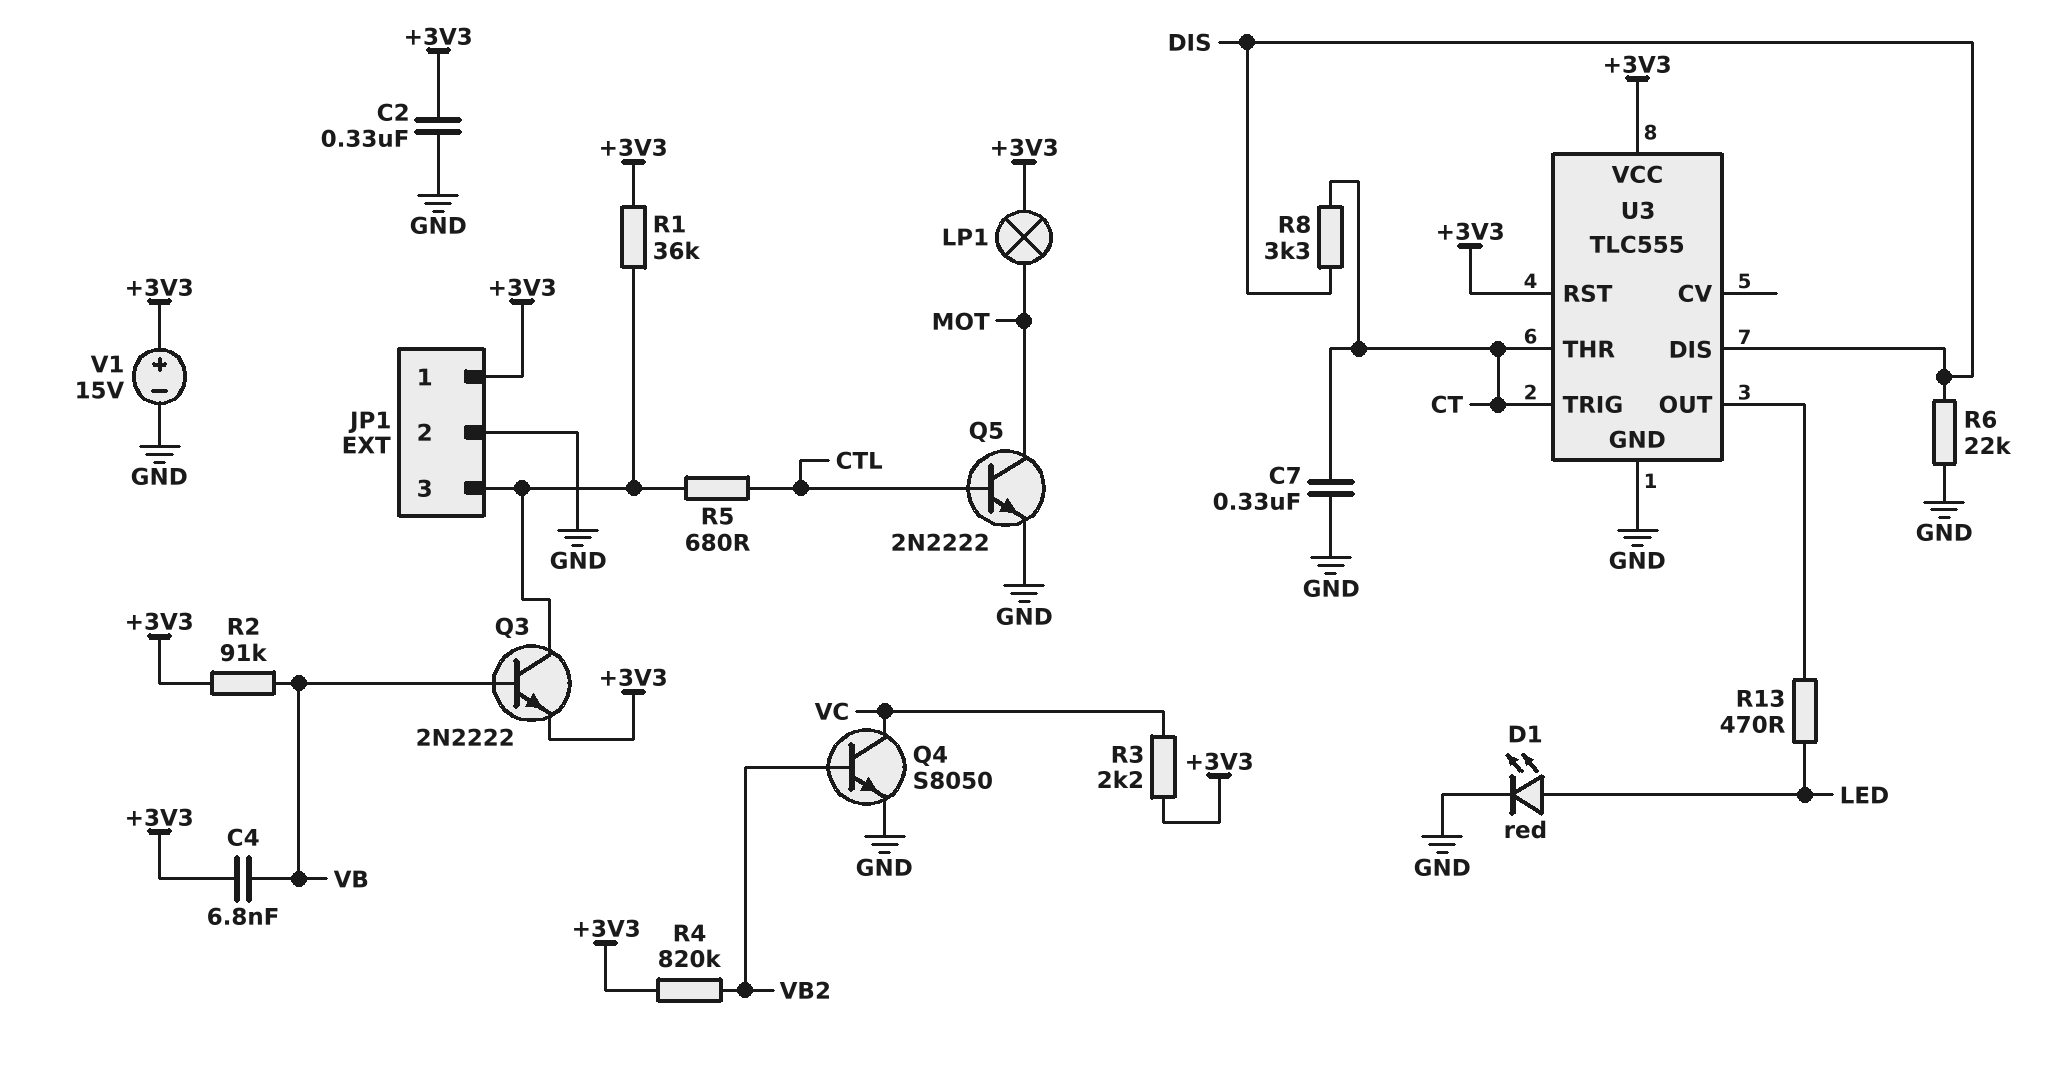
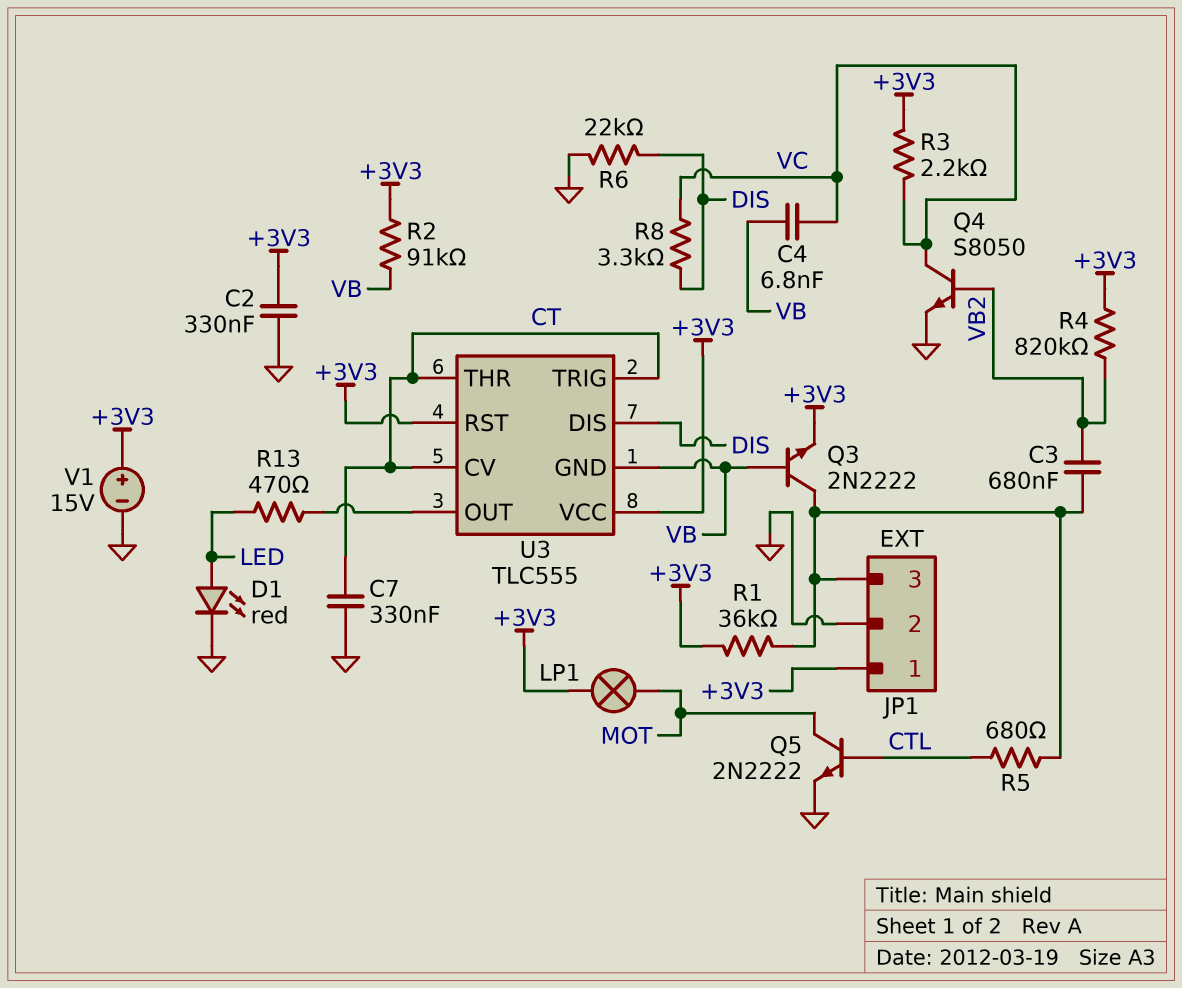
C3: none -> 680nF (JP1/3, VB2)
C4: 6.8nF (+3V3, VB) -> 6.8nF (VB, VC)
R8: 3.3k (CT, DIS) -> 3.3k (DIS, VC)
U3 pin CV: none -> CT
U3 pin GND: GND -> VB

